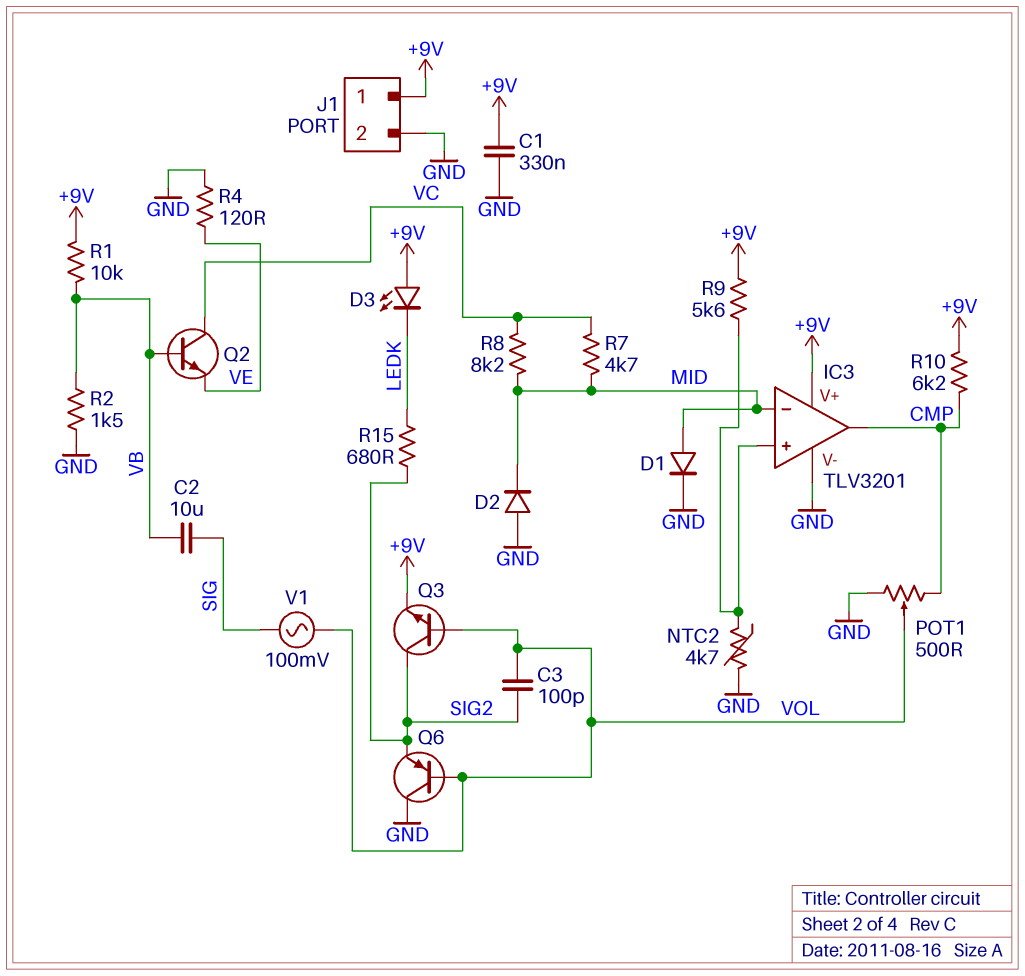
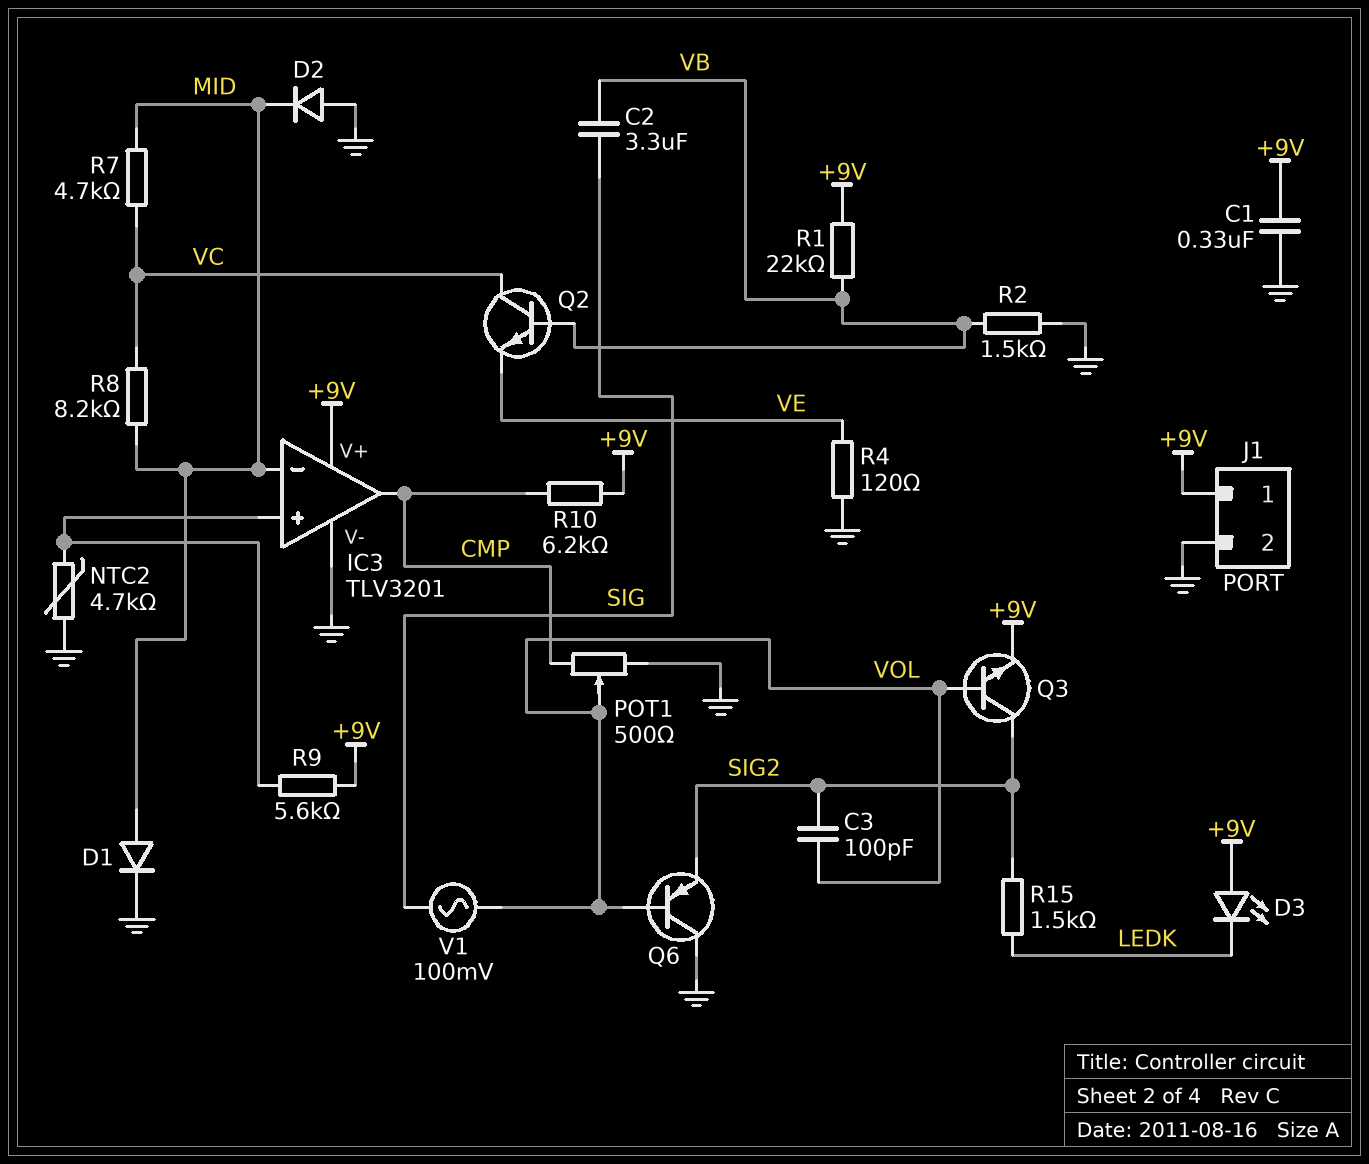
C2: 10uF (SIG, VB) -> 3.3uF (SIG, VB)
R1: 10k (+9V, VB) -> 22k (+9V, VB)
R15: 680 (LEDK, SIG2) -> 1.5k (LEDK, SIG2)

